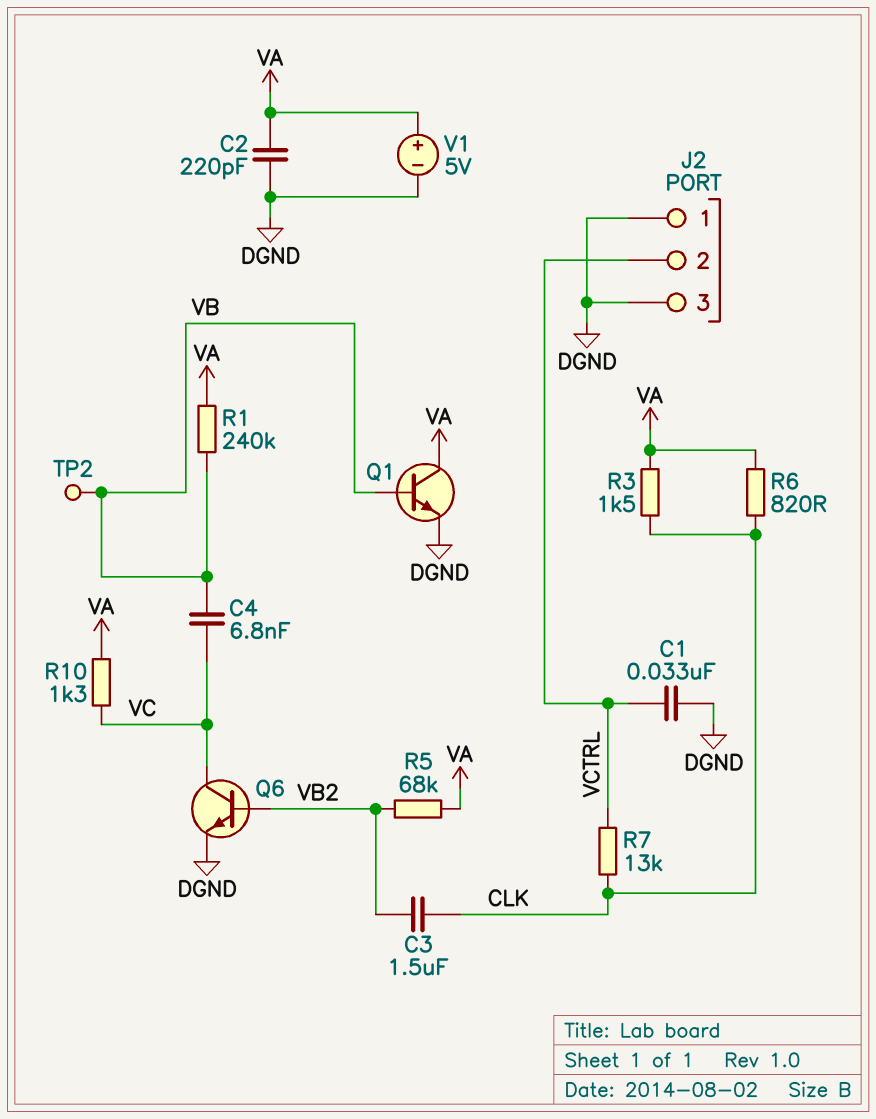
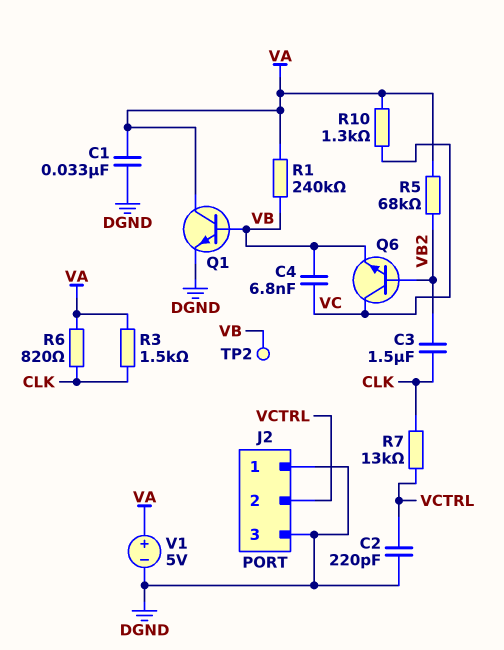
C1: 33nF (DGND, VCTRL) -> 33nF (DGND, VA)
C2: 220pF (DGND, VA) -> 220pF (DGND, VCTRL)
Q6: NPN (B VB2, C VC, E DGND) -> NPN (B VB2, C VC, E VB)

